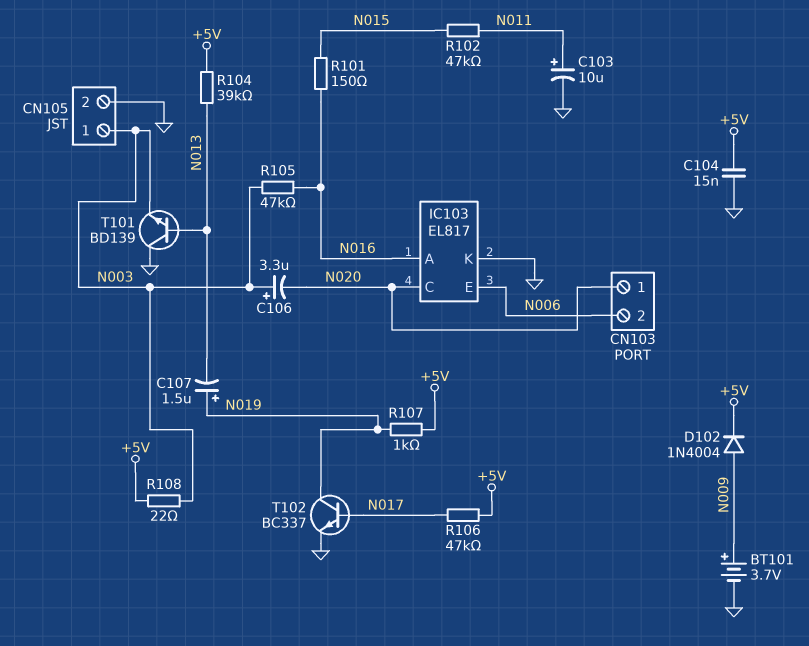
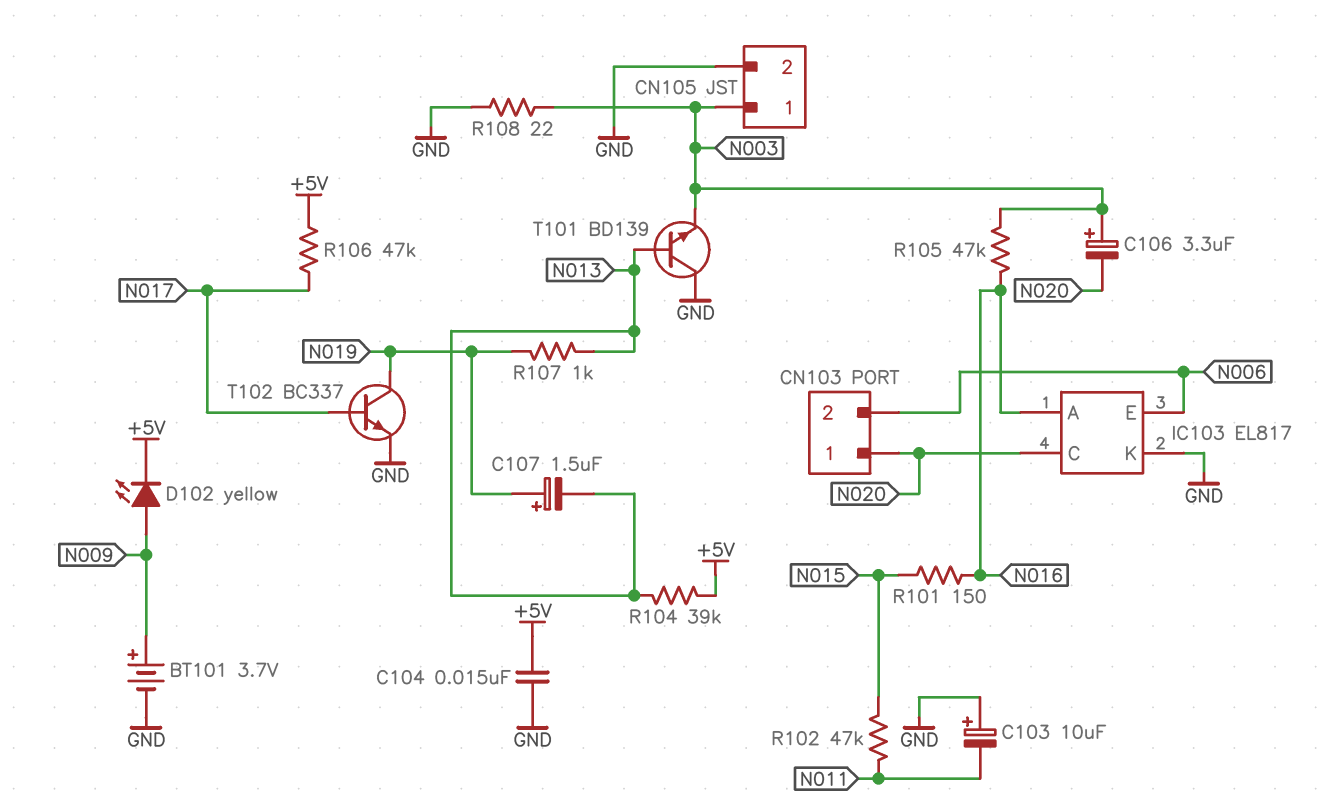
C103: 10uF (plus N011, minus GND) -> 10uF (plus GND, minus N011)
D102: diode 1N4004 (A N009, K +5V) -> LED yellow (A N009, K +5V)
R107: 1k (+5V, N019) -> 1k (N013, N019)
R108: 22 (+5V, N003) -> 22 (GND, N003)

